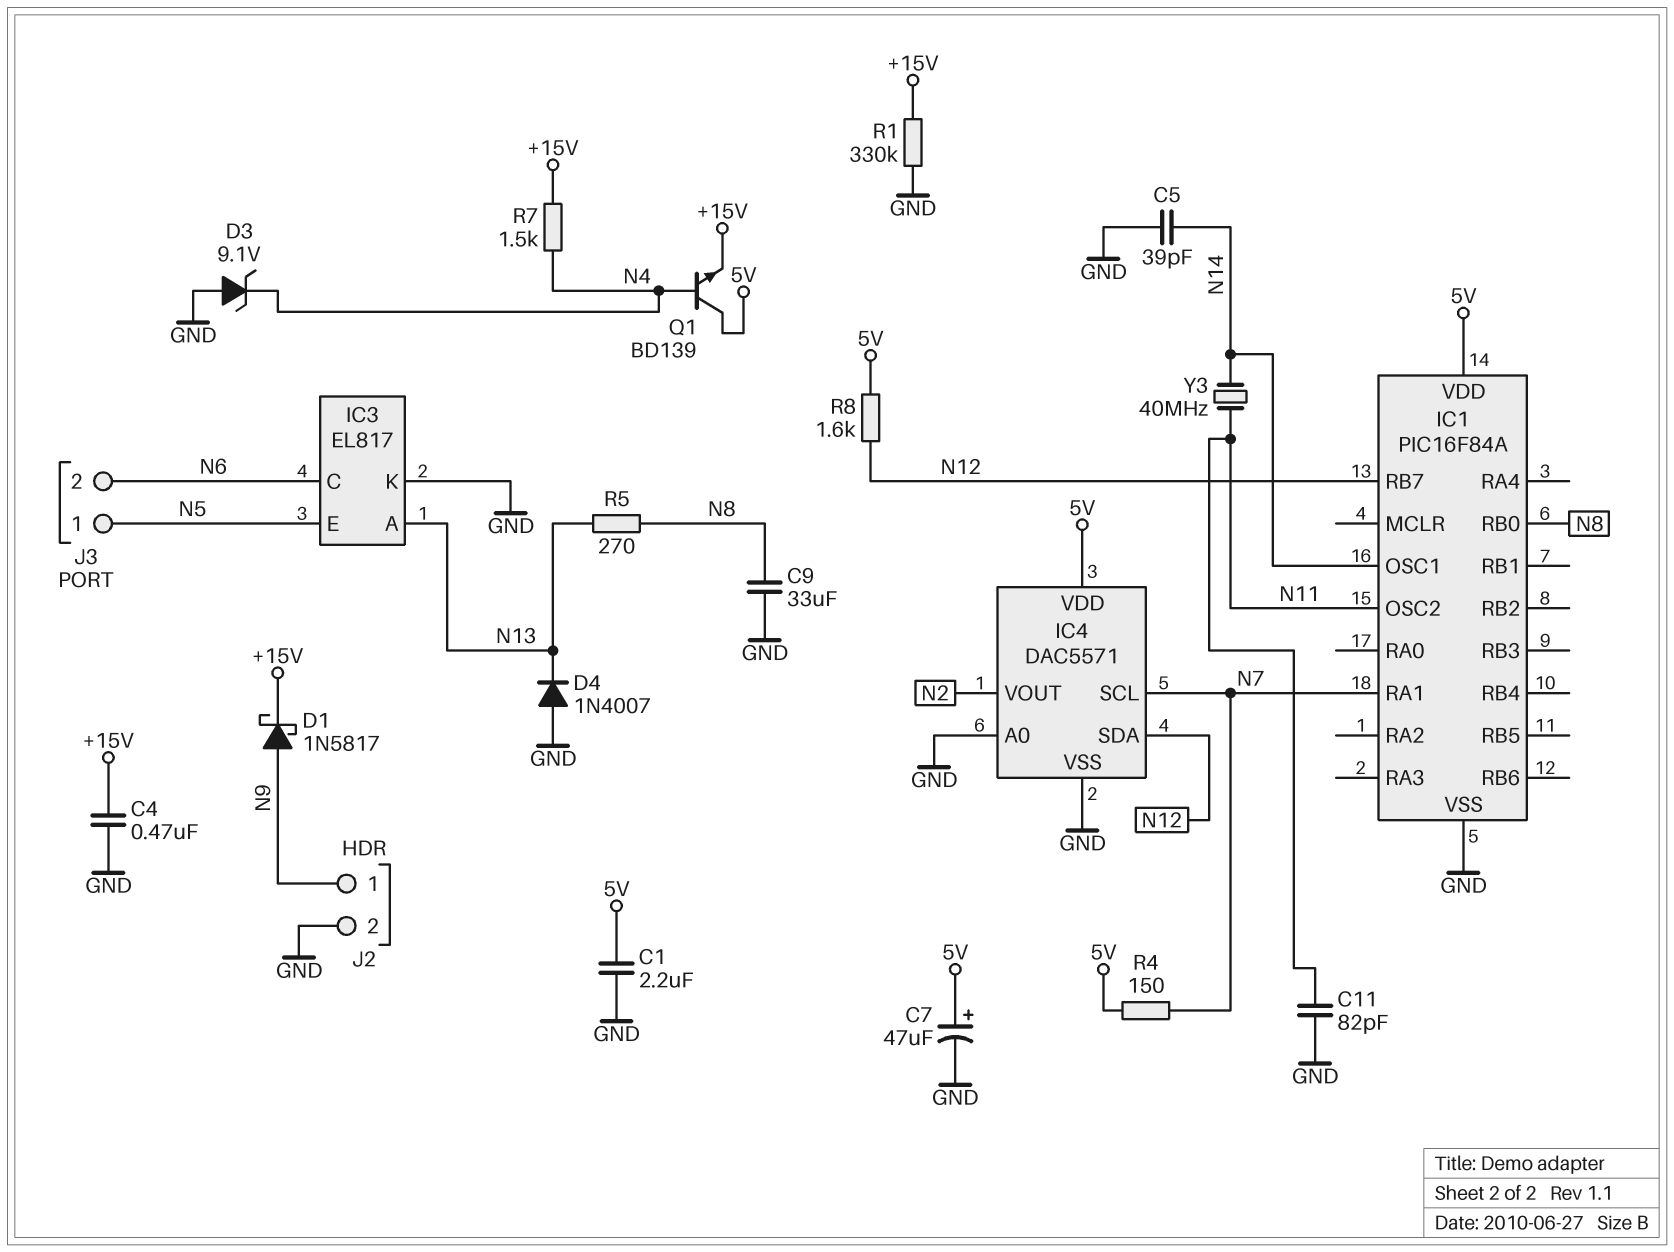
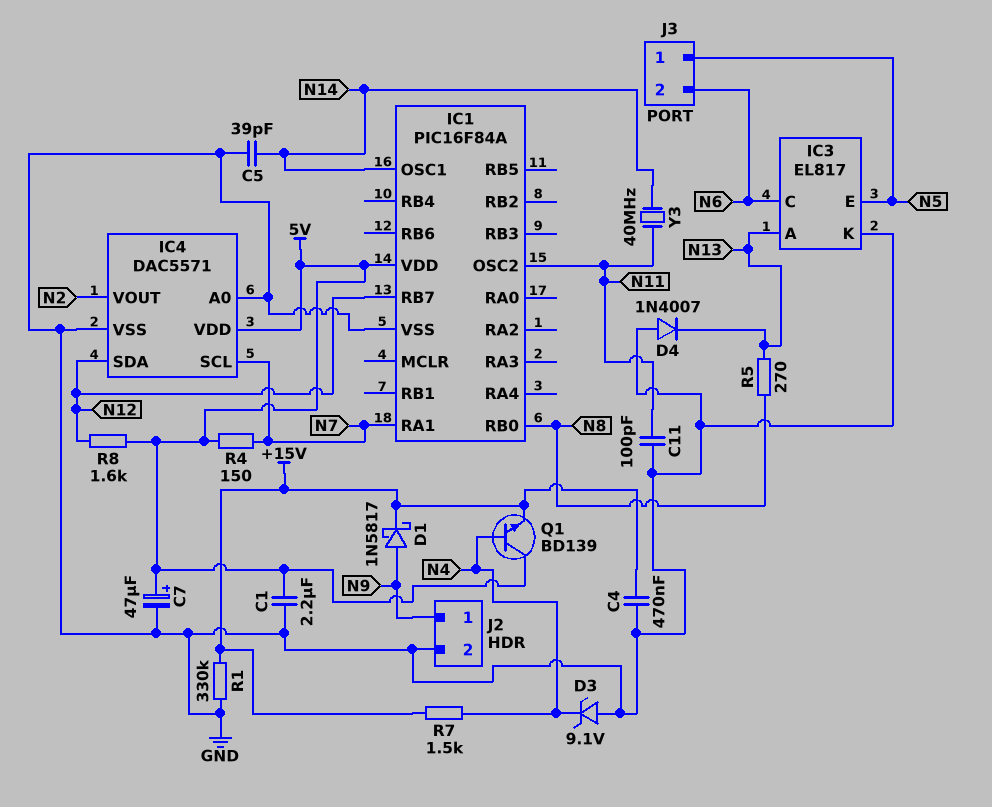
C9: 33uF (GND, N8) -> none
C11: 82pF (GND, N11) -> 100pF (GND, N11)

